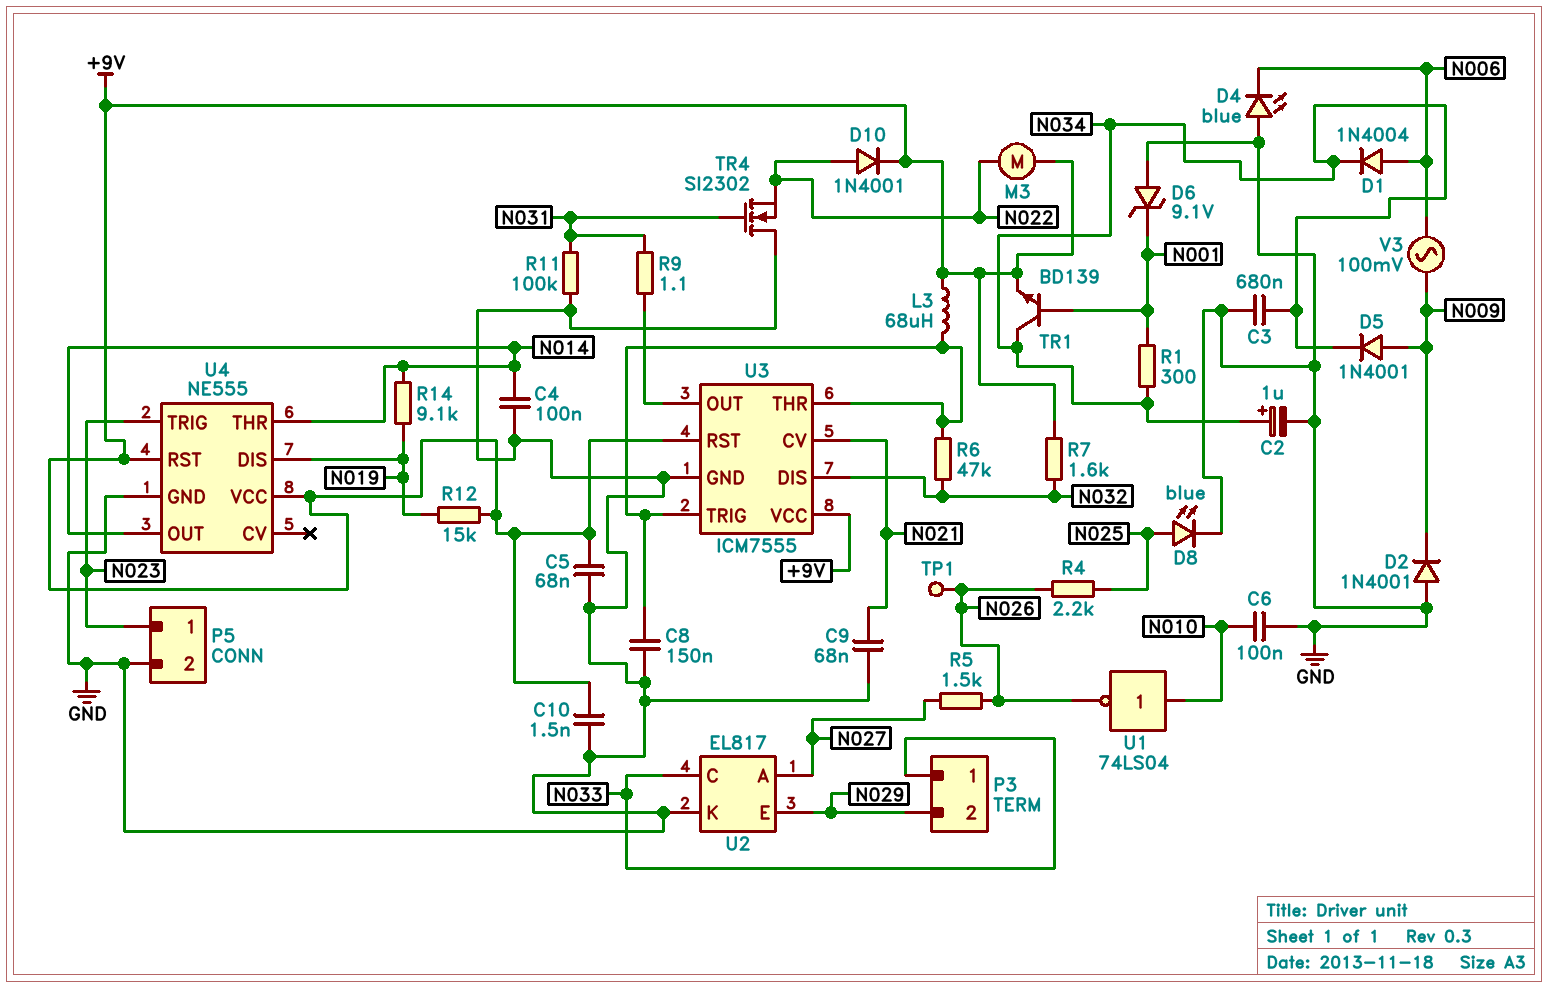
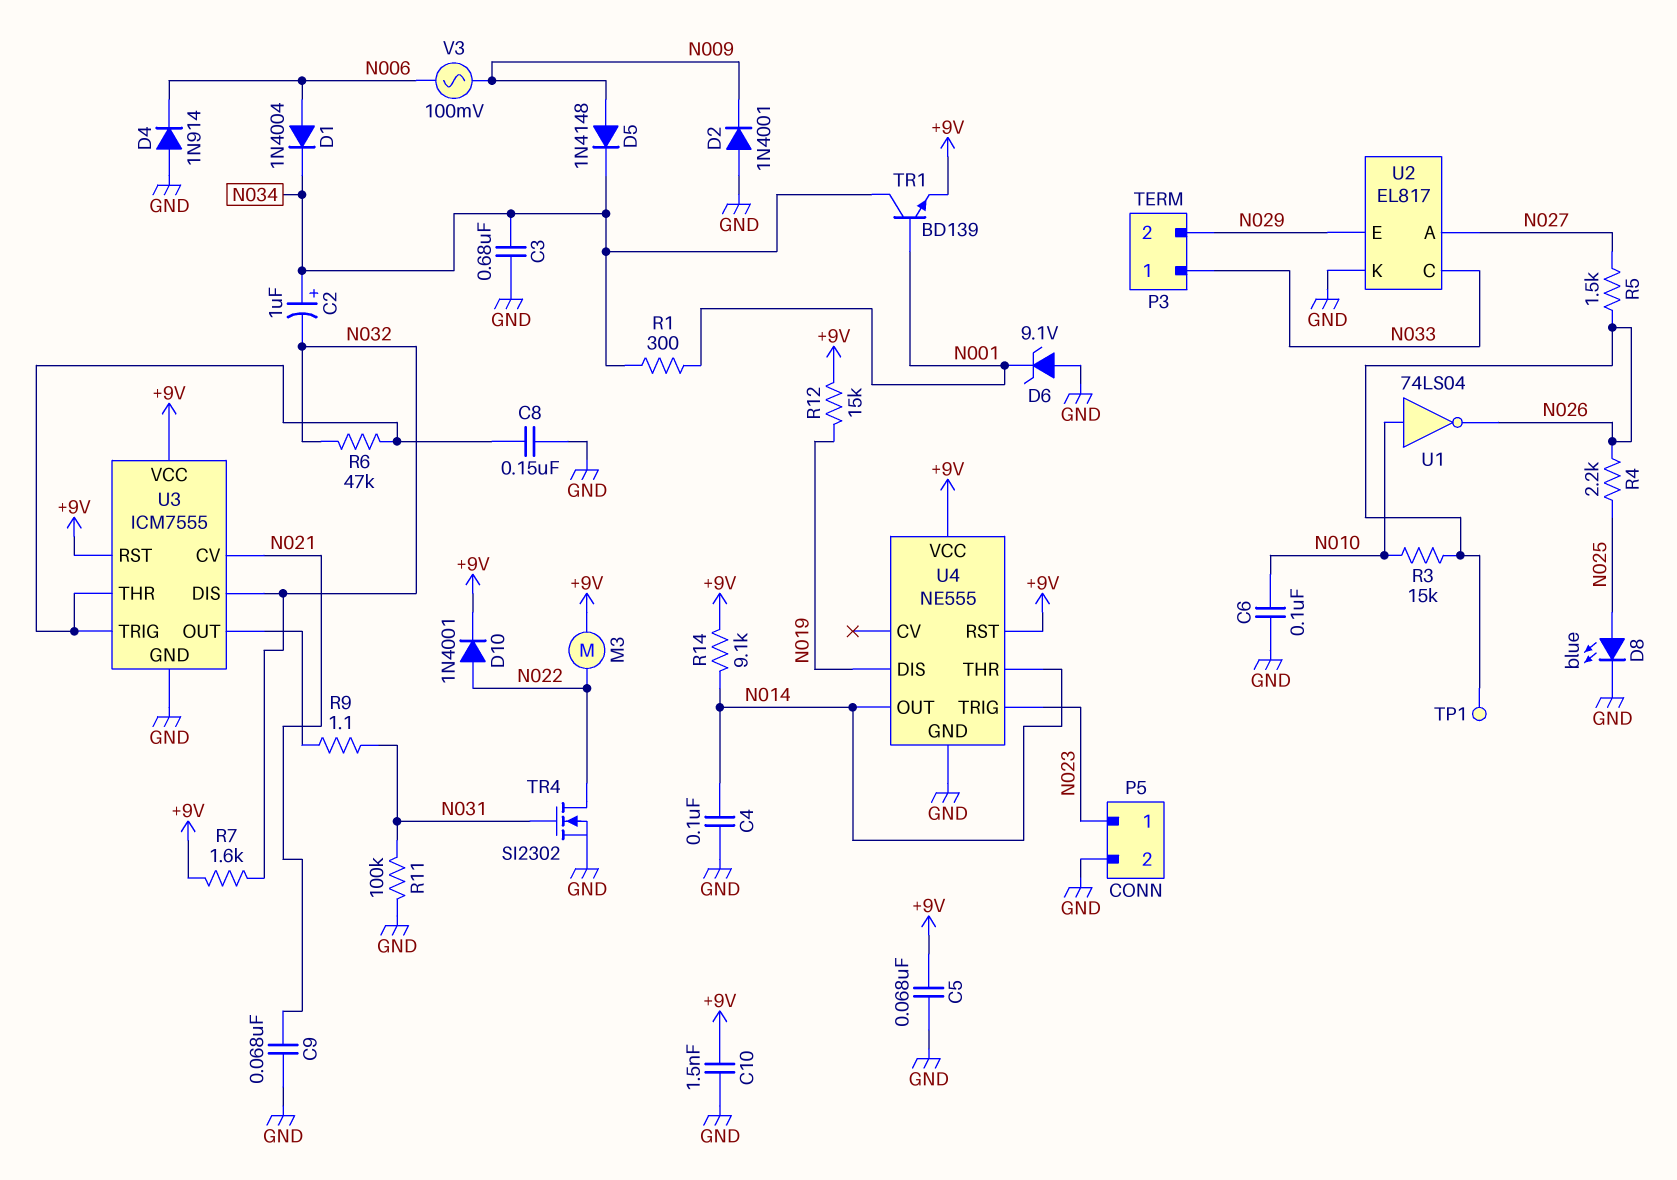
C2: 1uF (plus N034, minus GND) -> 1uF (plus N034, minus N032)
D4: LED blue (A GND, K N006) -> diode 1N914 (A GND, K N006)
D5: diode 1N4001 (A N009, K N034) -> diode 1N4148 (A N009, K N034)
L3: 68uH (+9V, U3/THR) -> none
R3: none -> 15k (N010, N026)
R14: 9.1k (N014, N019) -> 9.1k (+9V, N014)
TR4: NMOS SI2302 (G N031, D GND, S N022) -> NMOS SI2302 (G N031, D N022, S GND)

